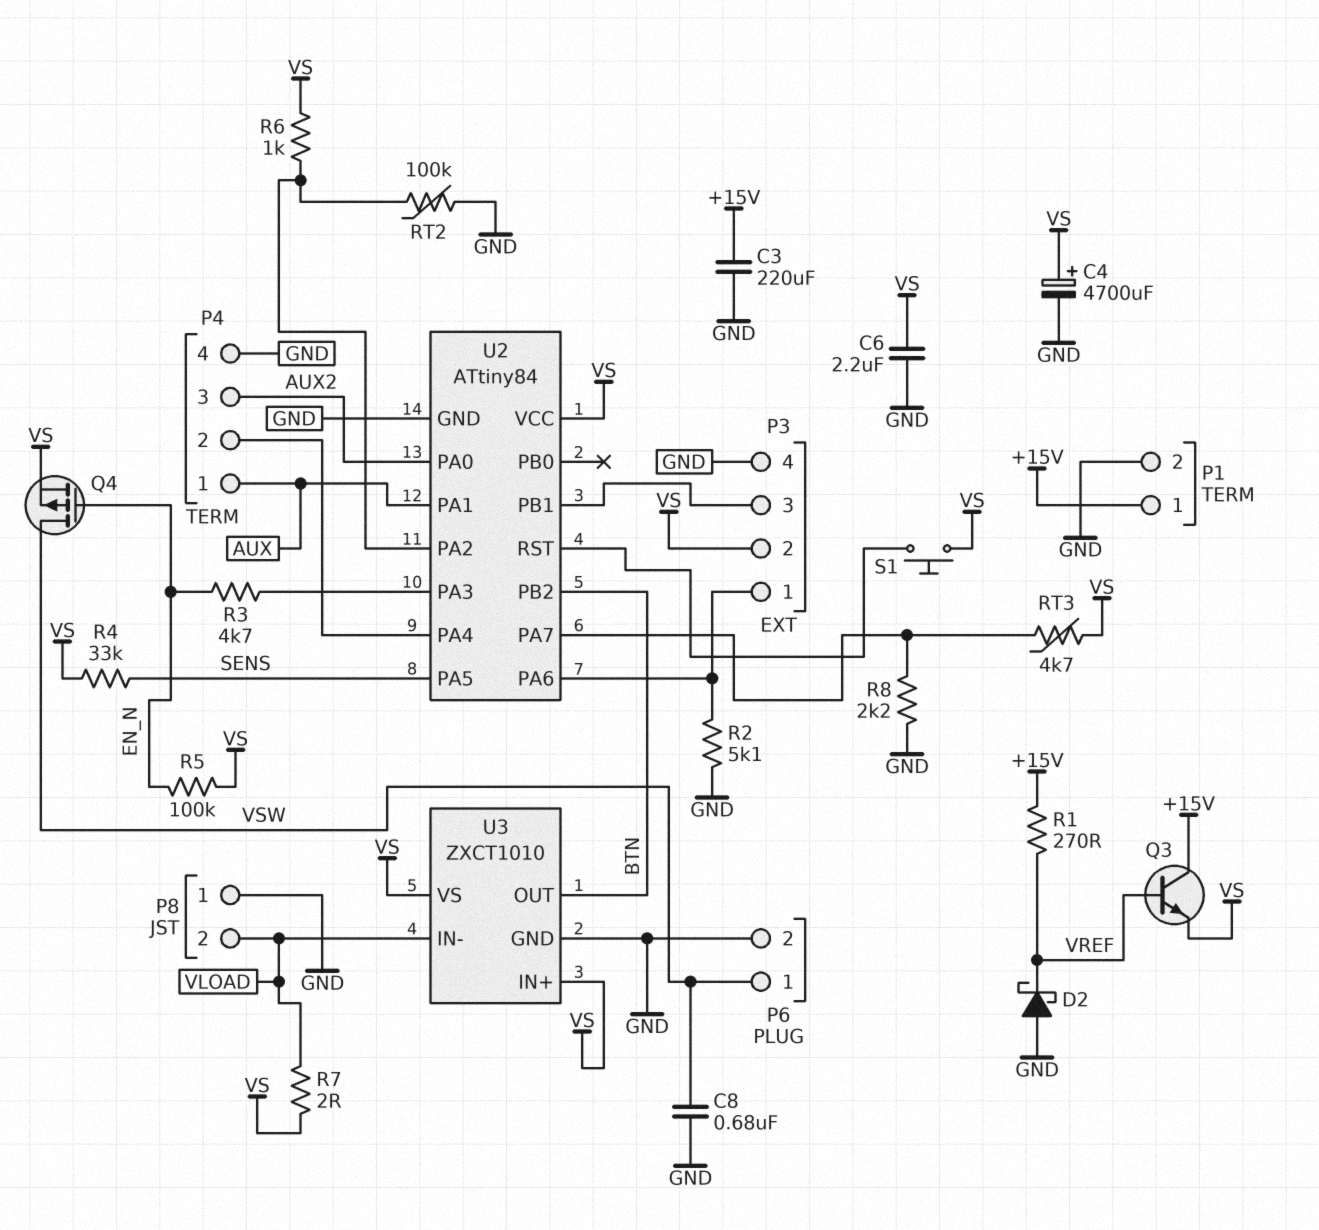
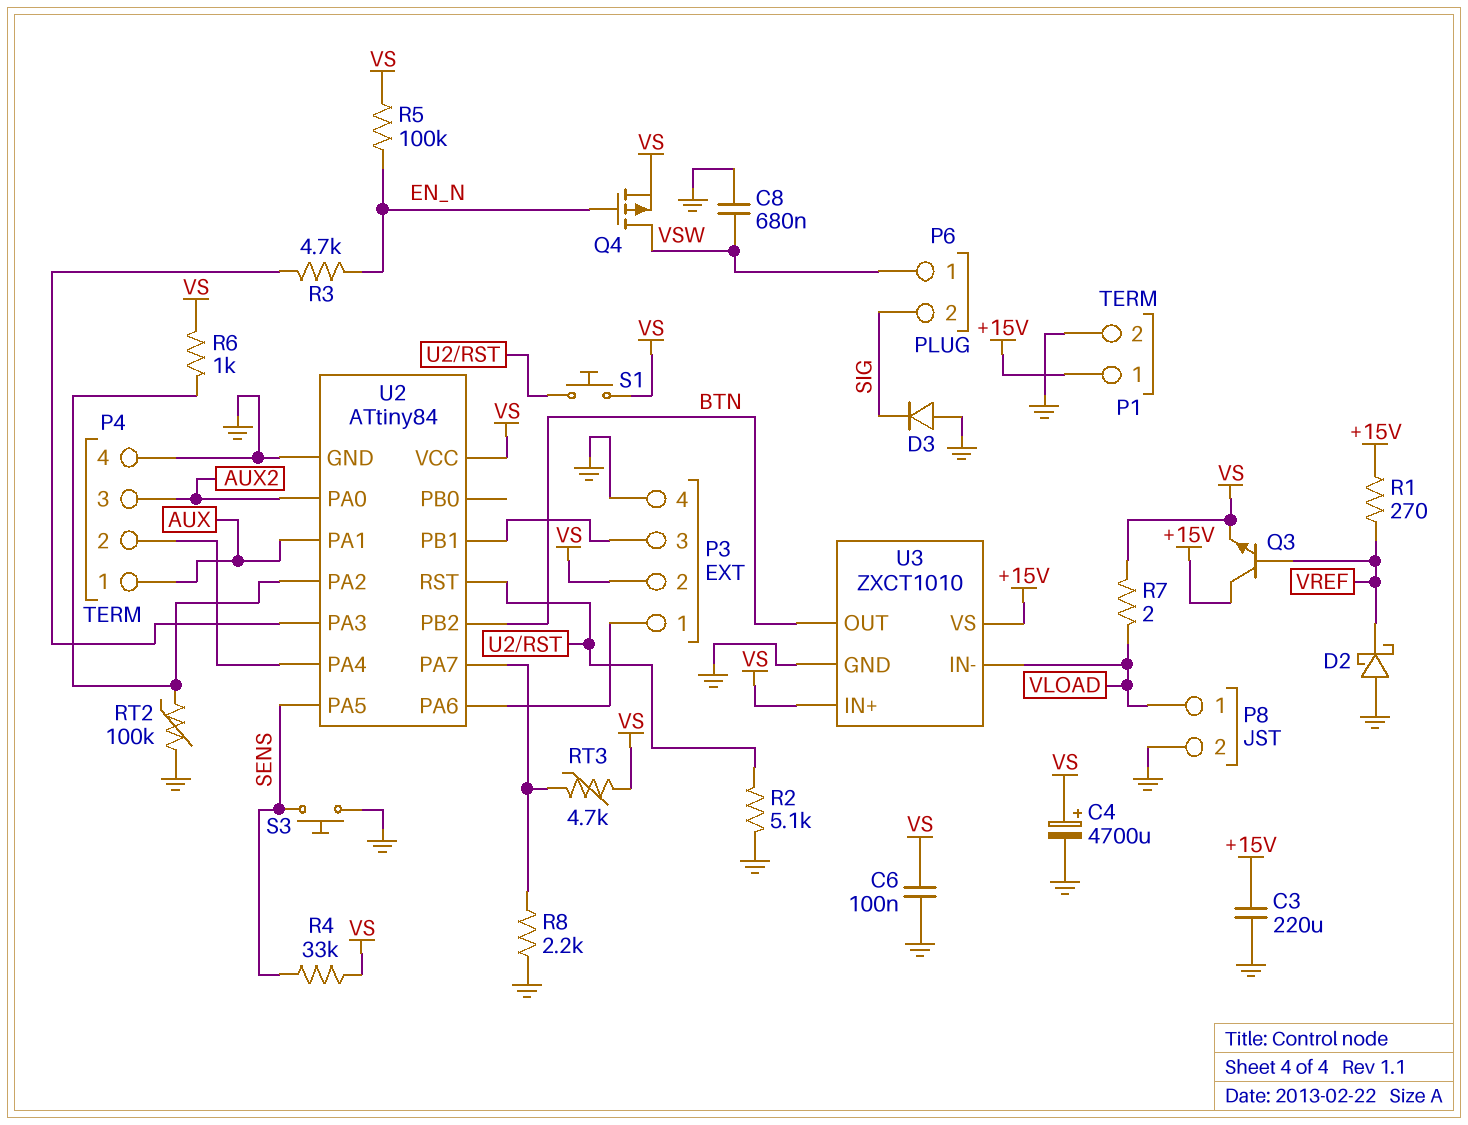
C6: 2.2uF (GND, VS) -> 100nF (GND, VS)
D3: none -> diode (A GND, K SIG)
P6 pin 2: GND -> SIG
P8 pin 1: GND -> VLOAD
P8 pin 2: VLOAD -> GND
R2: 5.1k (GND, P3/1) -> 5.1k (GND, U2/RST)
S3: none -> button (GND, SENS)
U3 pin VS: VS -> +15V

